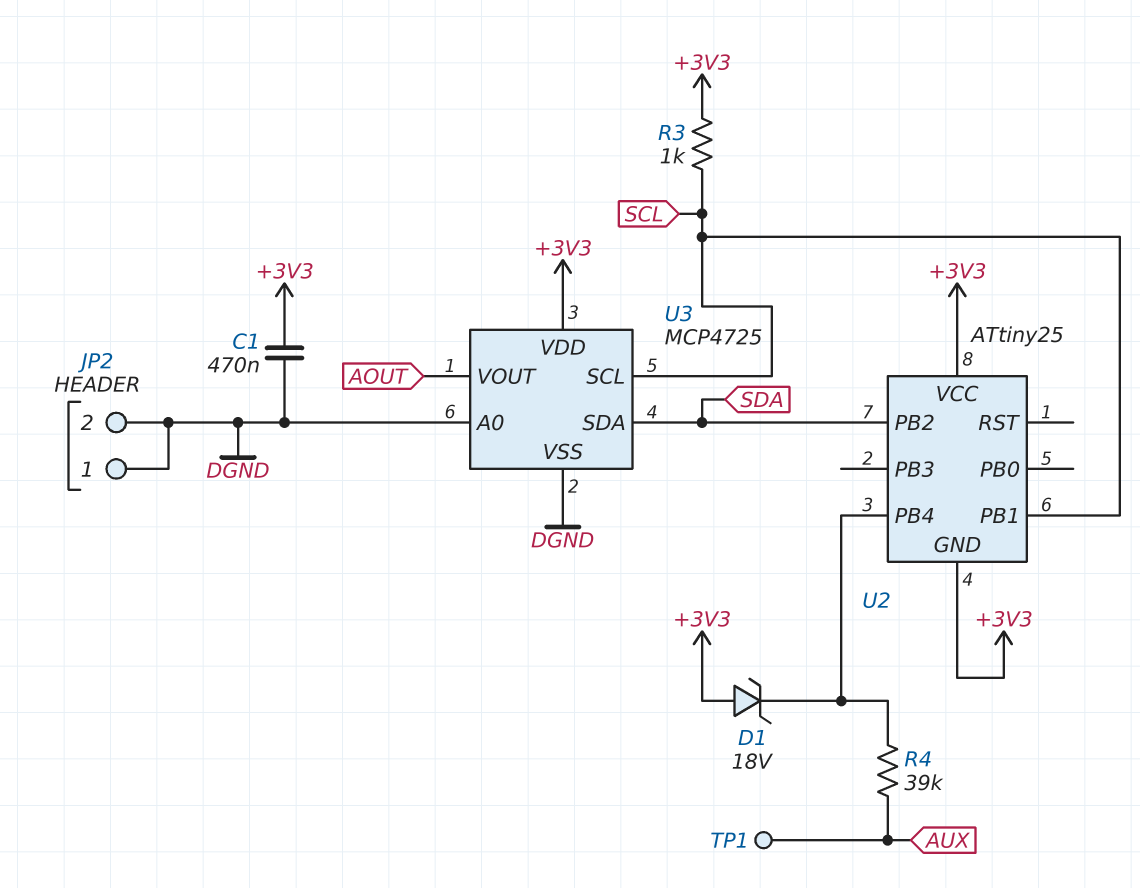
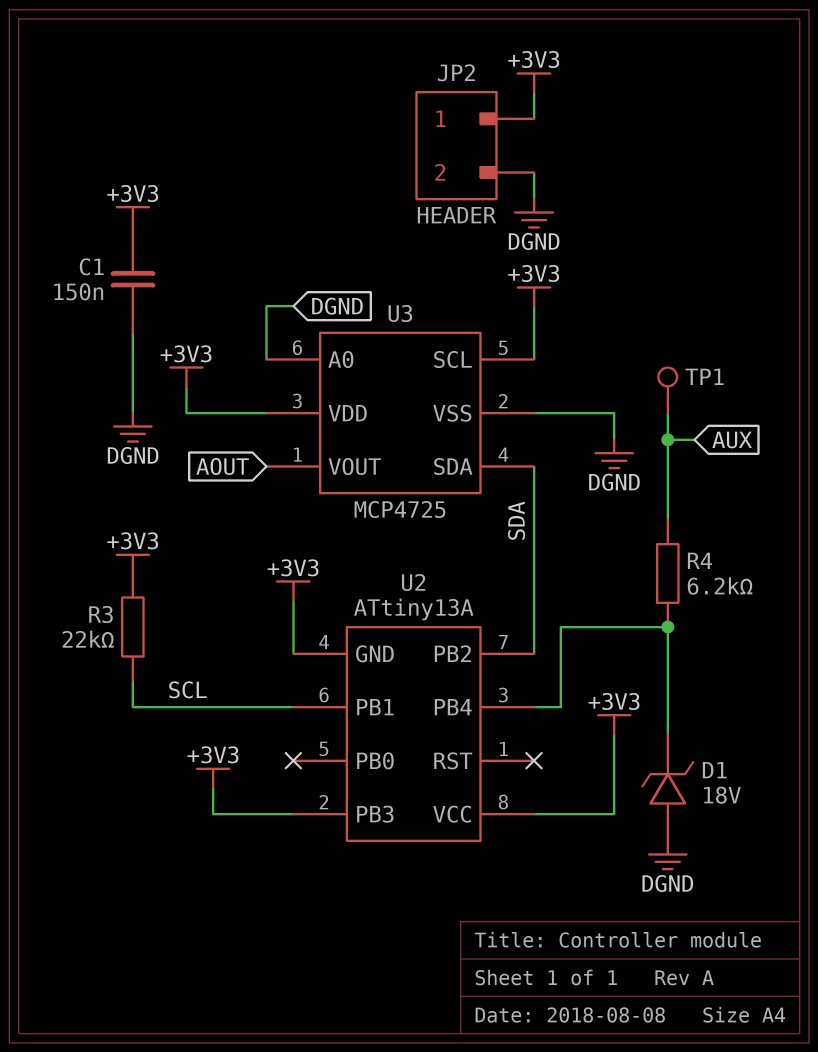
C1: 470nF (+3V3, DGND) -> 150nF (+3V3, DGND)
D1: zener 18V (A +3V3, K U2/PB4) -> zener 18V (A DGND, K U2/PB4)
JP2 pin 1: DGND -> +3V3
R3: 1k (+3V3, SCL) -> 22k (+3V3, SCL)
R4: 39k (AUX, U2/PB4) -> 6.2k (AUX, U2/PB4)
U2: ATtiny25 -> ATtiny13A
U2 pin PB3: none -> +3V3
U3 pin SCL: SCL -> +3V3

